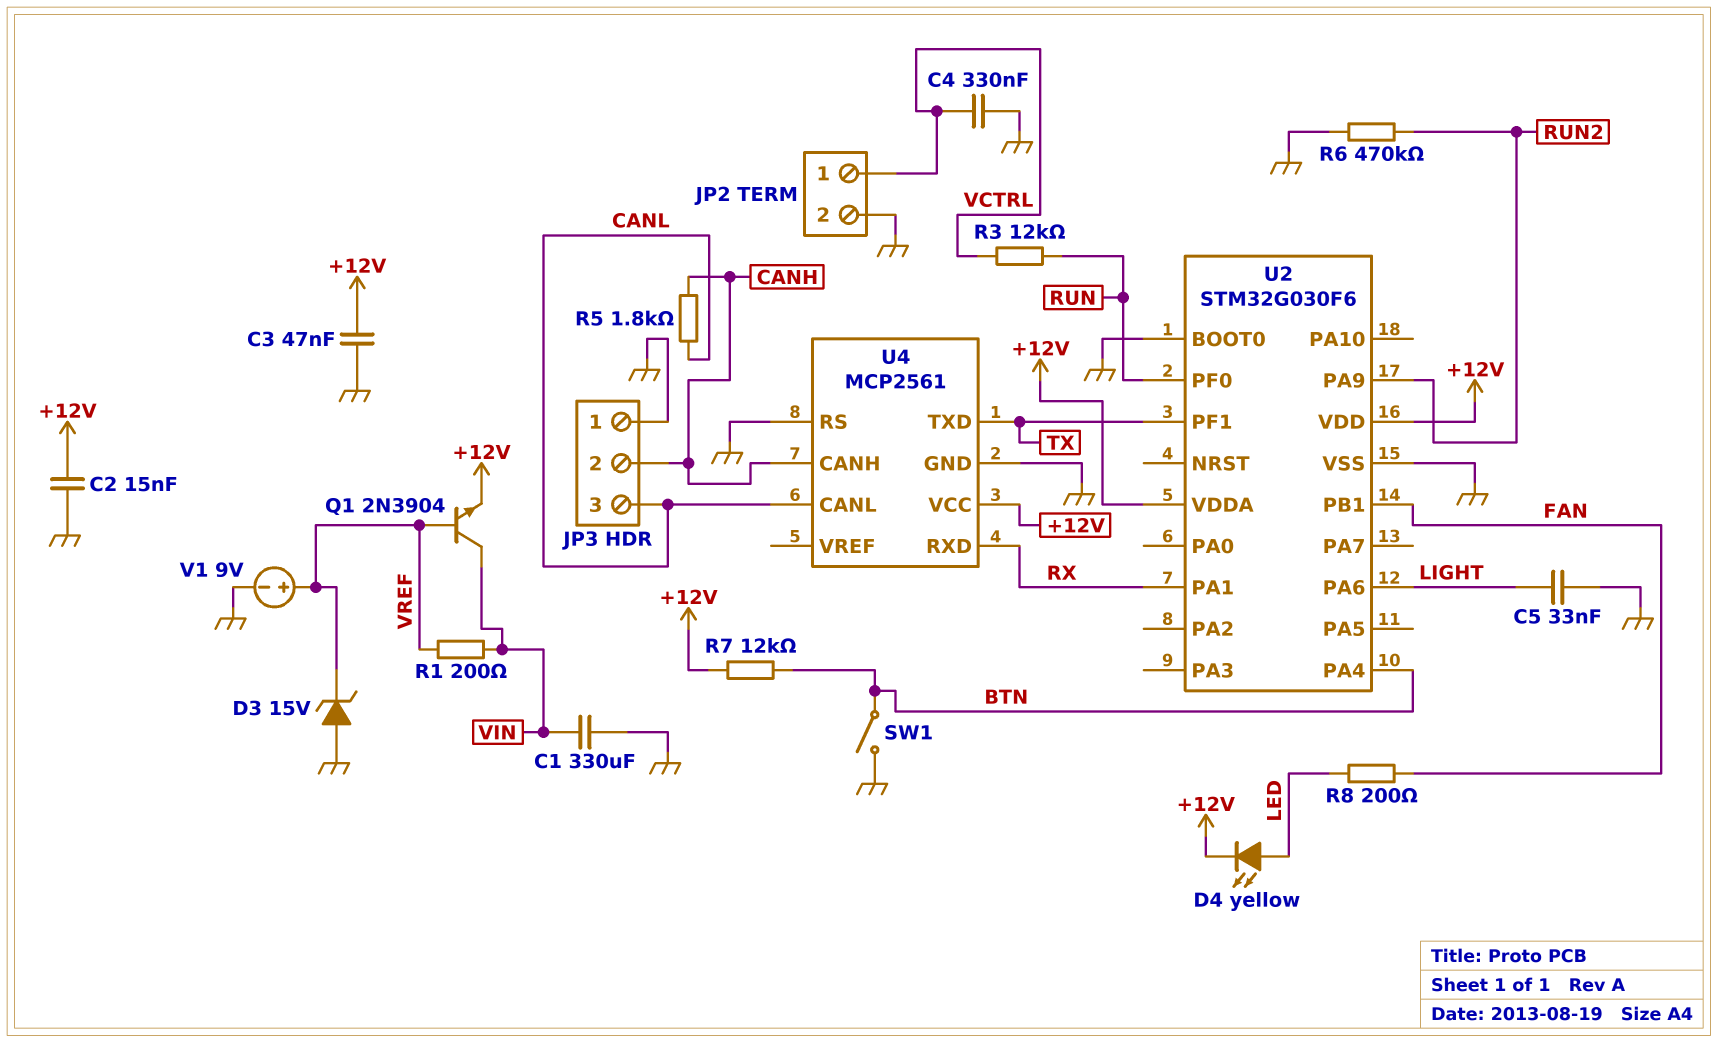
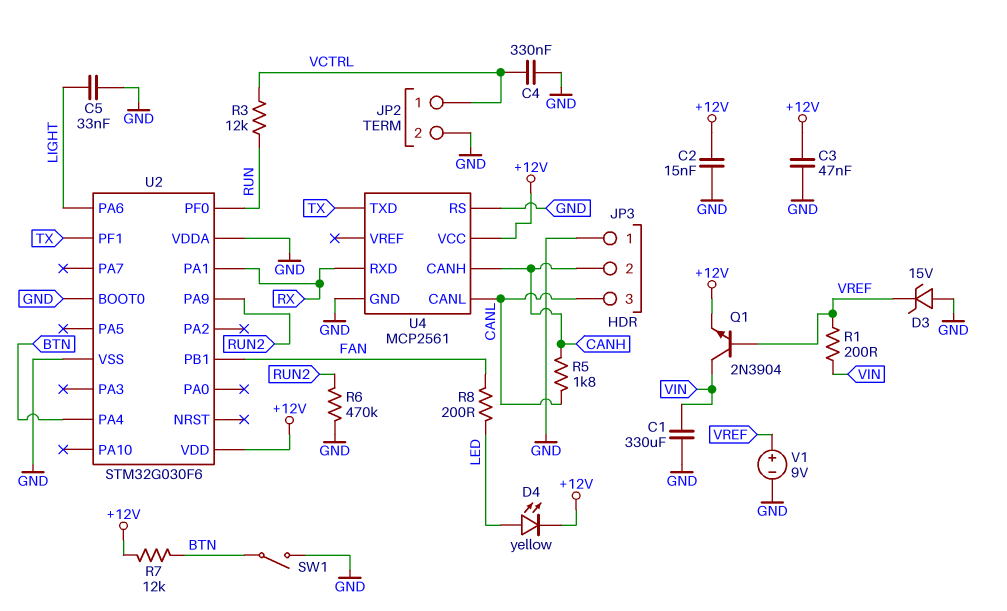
U2 pin VDDA: +12V -> GND

